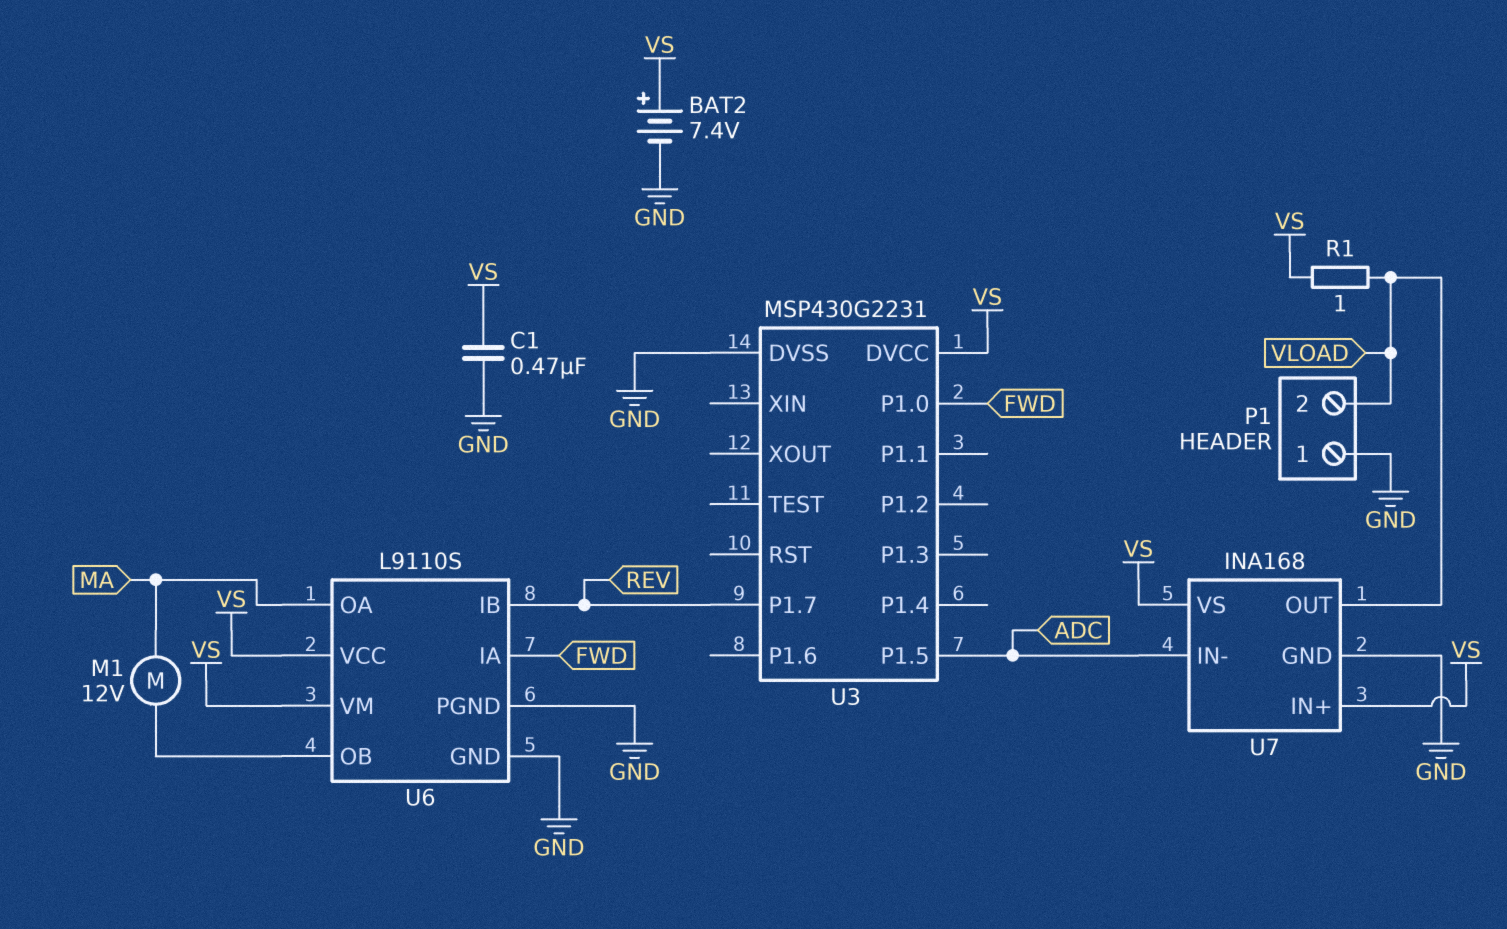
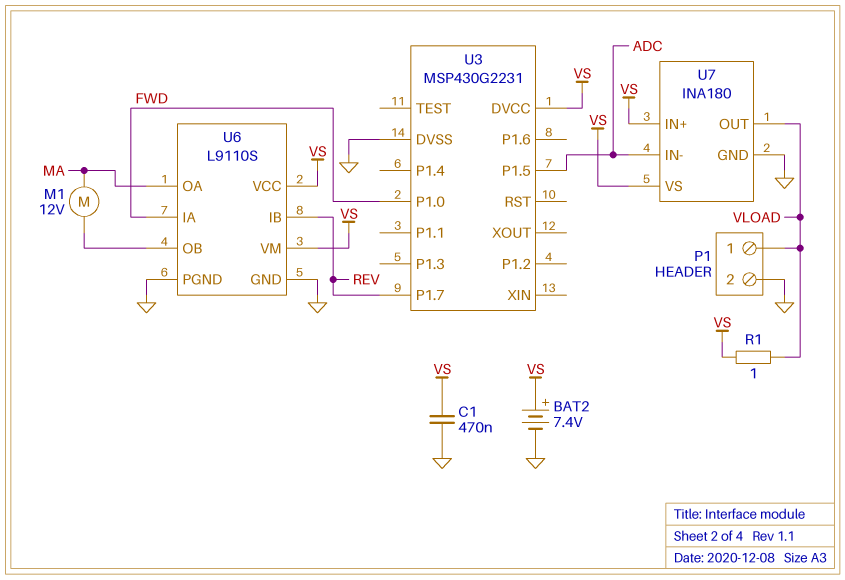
P1 pin 1: GND -> VLOAD
P1 pin 2: VLOAD -> GND
U7: INA168 -> INA180

